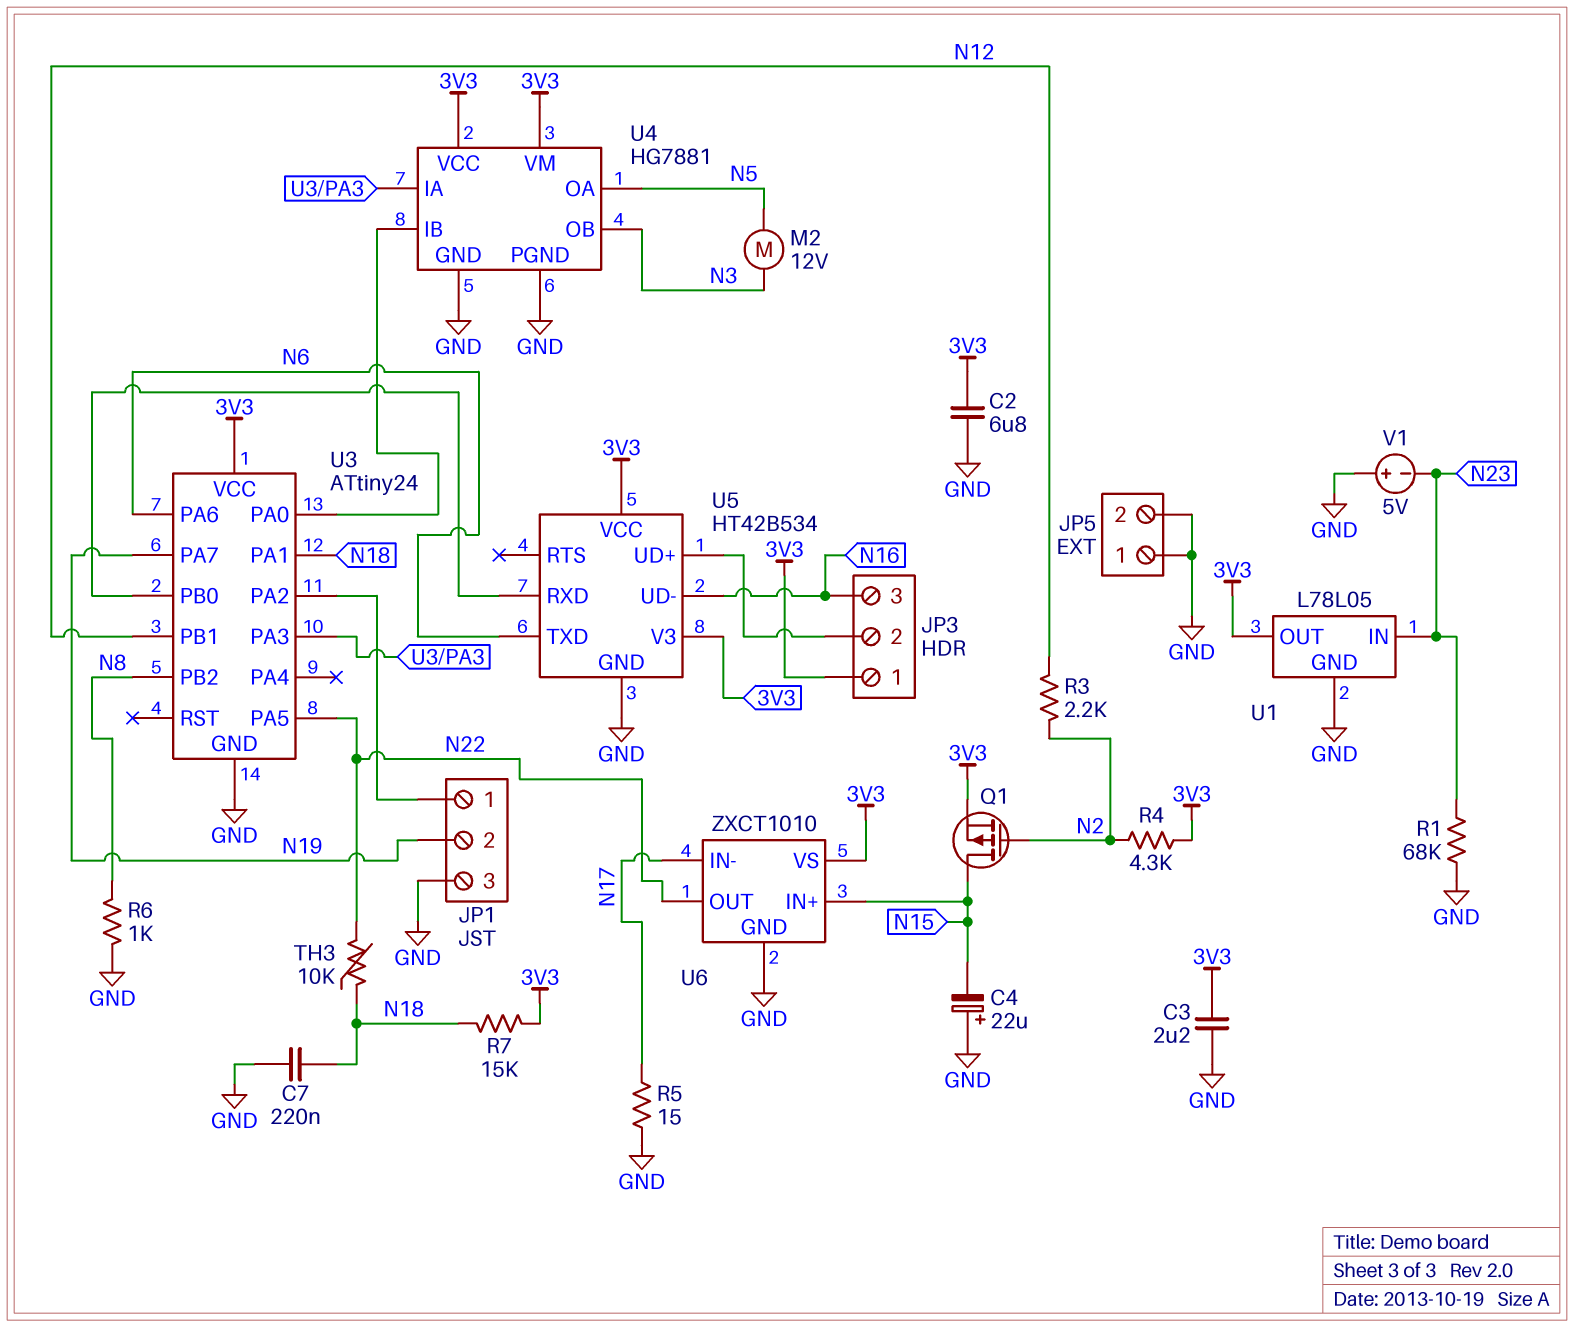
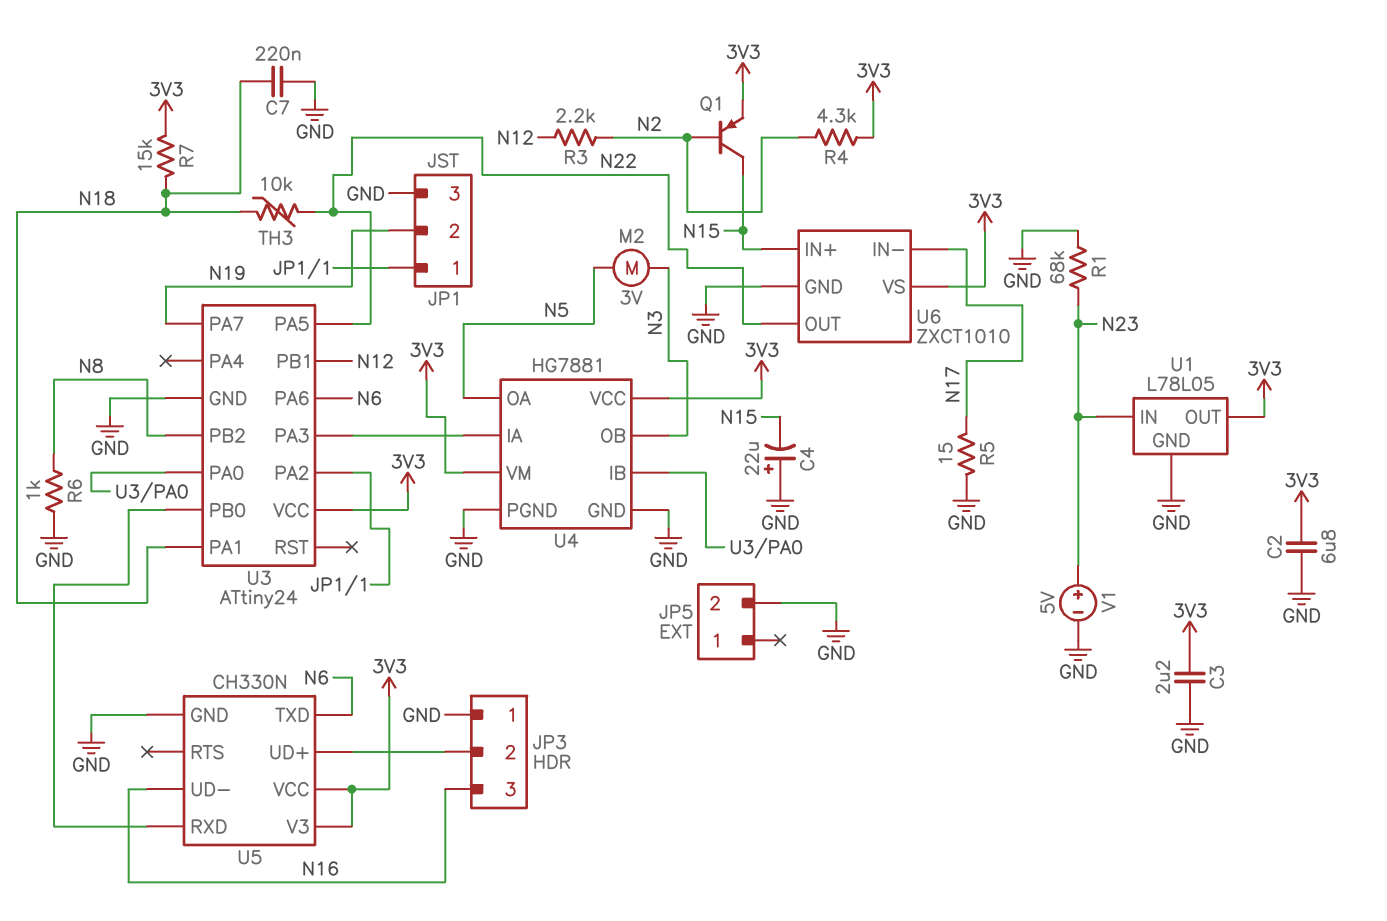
JP3 pin 1: 3V3 -> GND
JP5 pin 1: GND -> none
M2: motor 12V (N3, N5) -> motor 3V (N3, N5)
Q1: PMOS (G N2, D N15, S 3V3) -> PNP (B N2, C N15, E 3V3)
U5: HT42B534 -> CH330N
V1: 5V (plus GND, minus N23) -> 5V (plus N23, minus GND)

